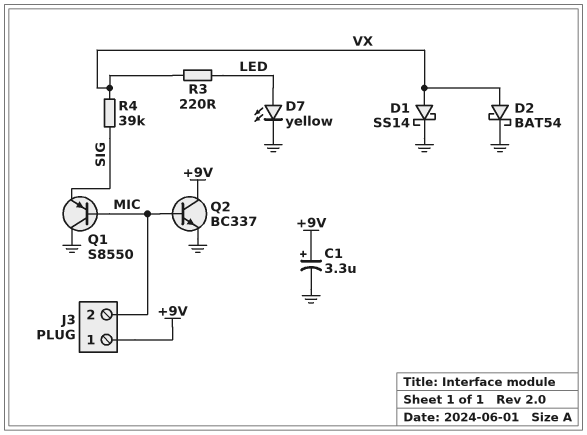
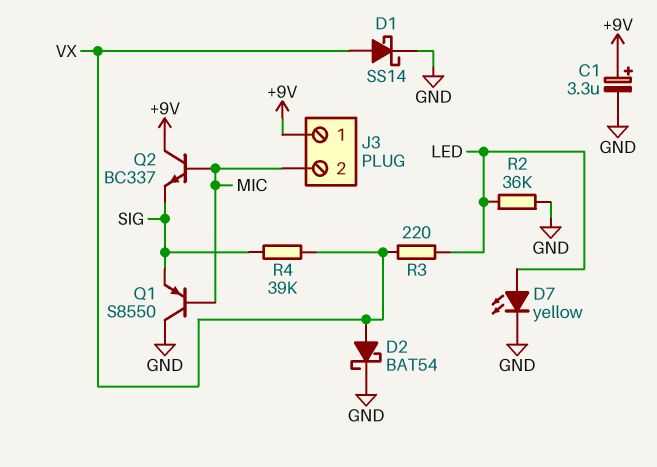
Q2: NPN BC337 (B MIC, C +9V, E GND) -> NPN BC337 (B MIC, C +9V, E SIG)
R2: none -> 36k (GND, LED)

